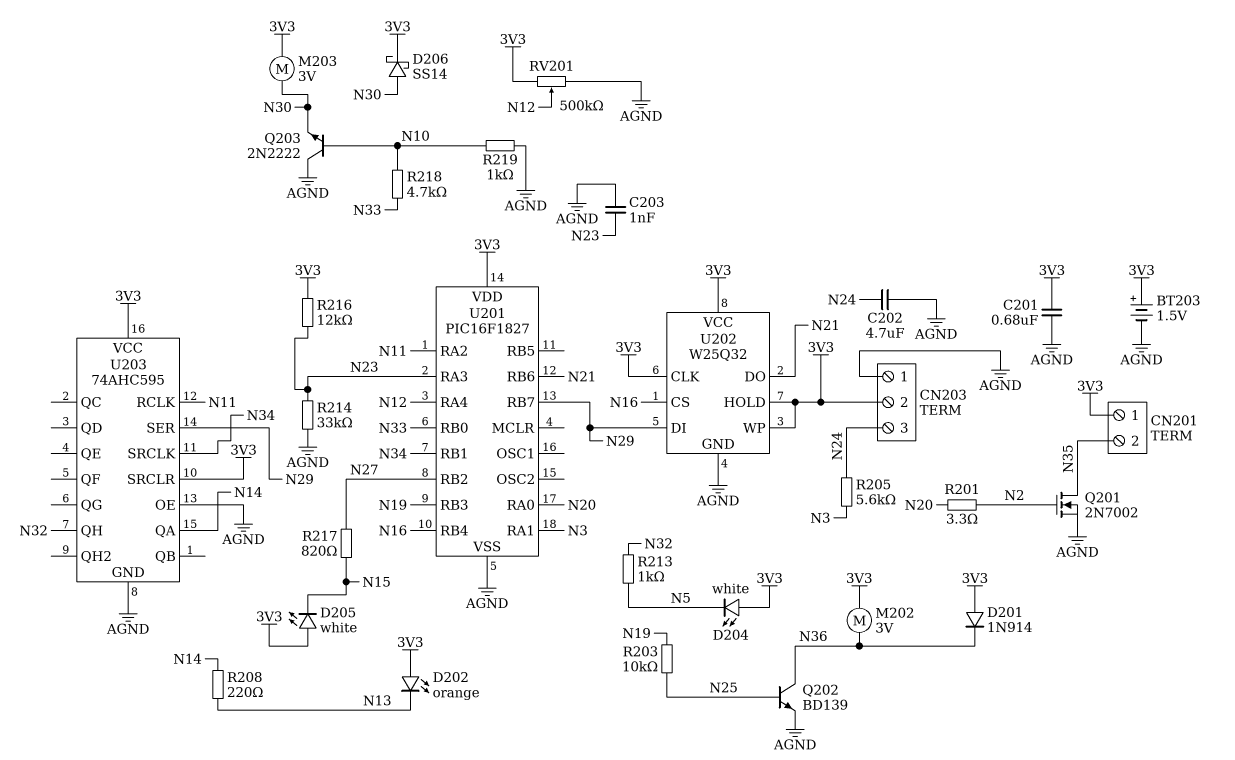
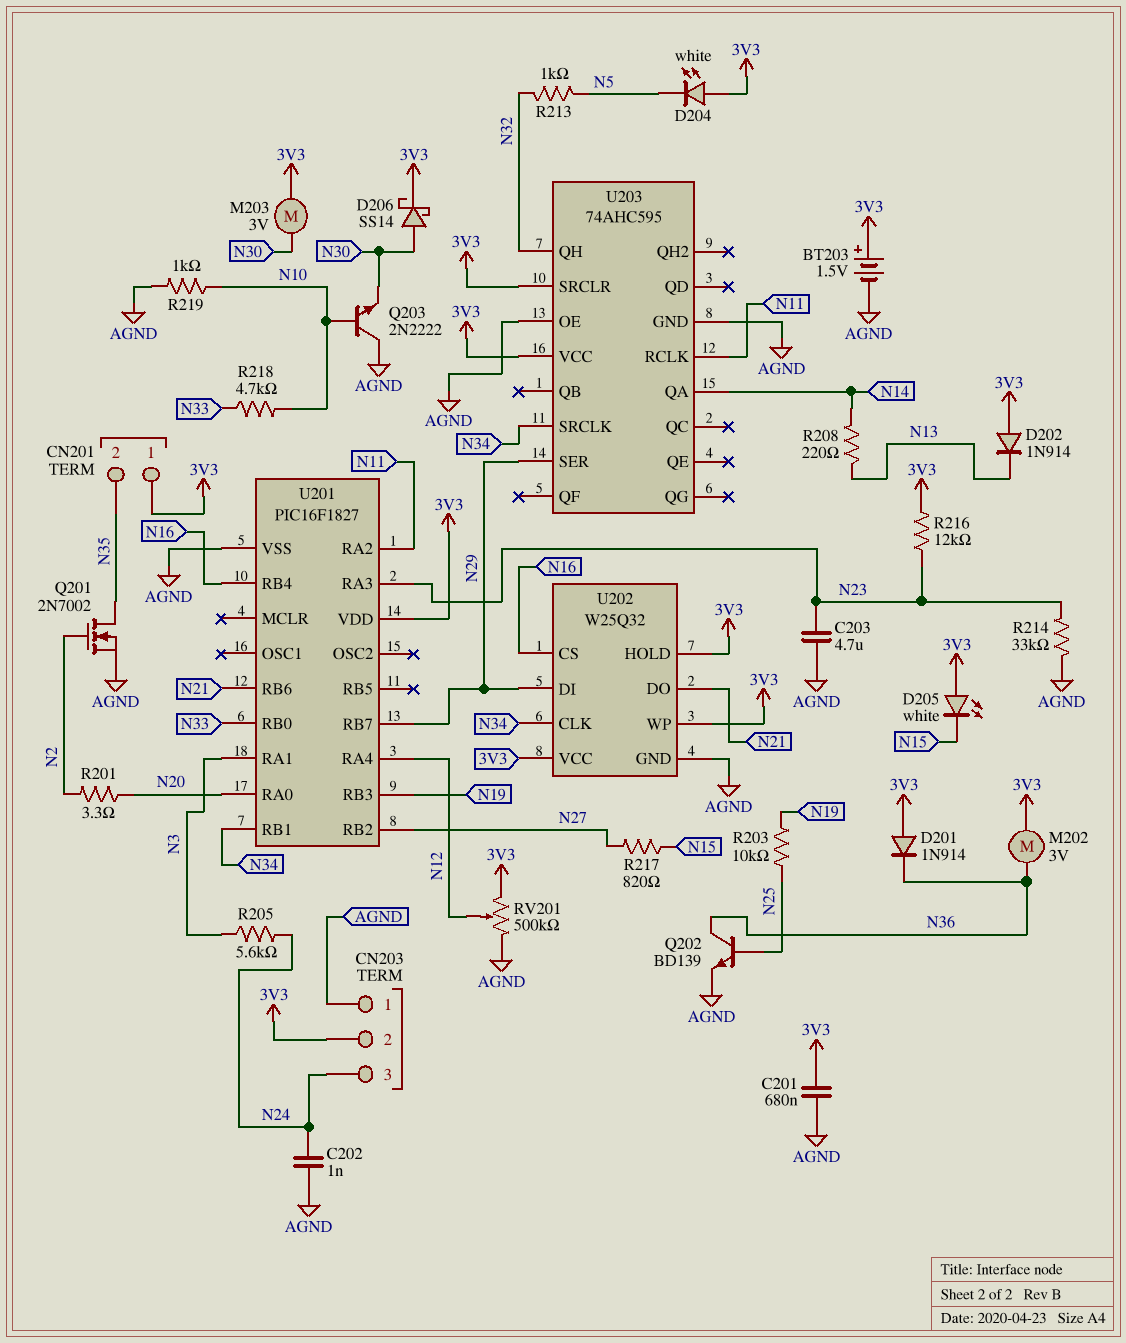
C202: 4.7uF (AGND, N24) -> 1nF (AGND, N24)
C203: 1nF (AGND, N23) -> 4.7uF (AGND, N23)
D202: LED orange (A 3V3, K N13) -> diode 1N914 (A 3V3, K N13)
U202 pin CLK: 3V3 -> N34

